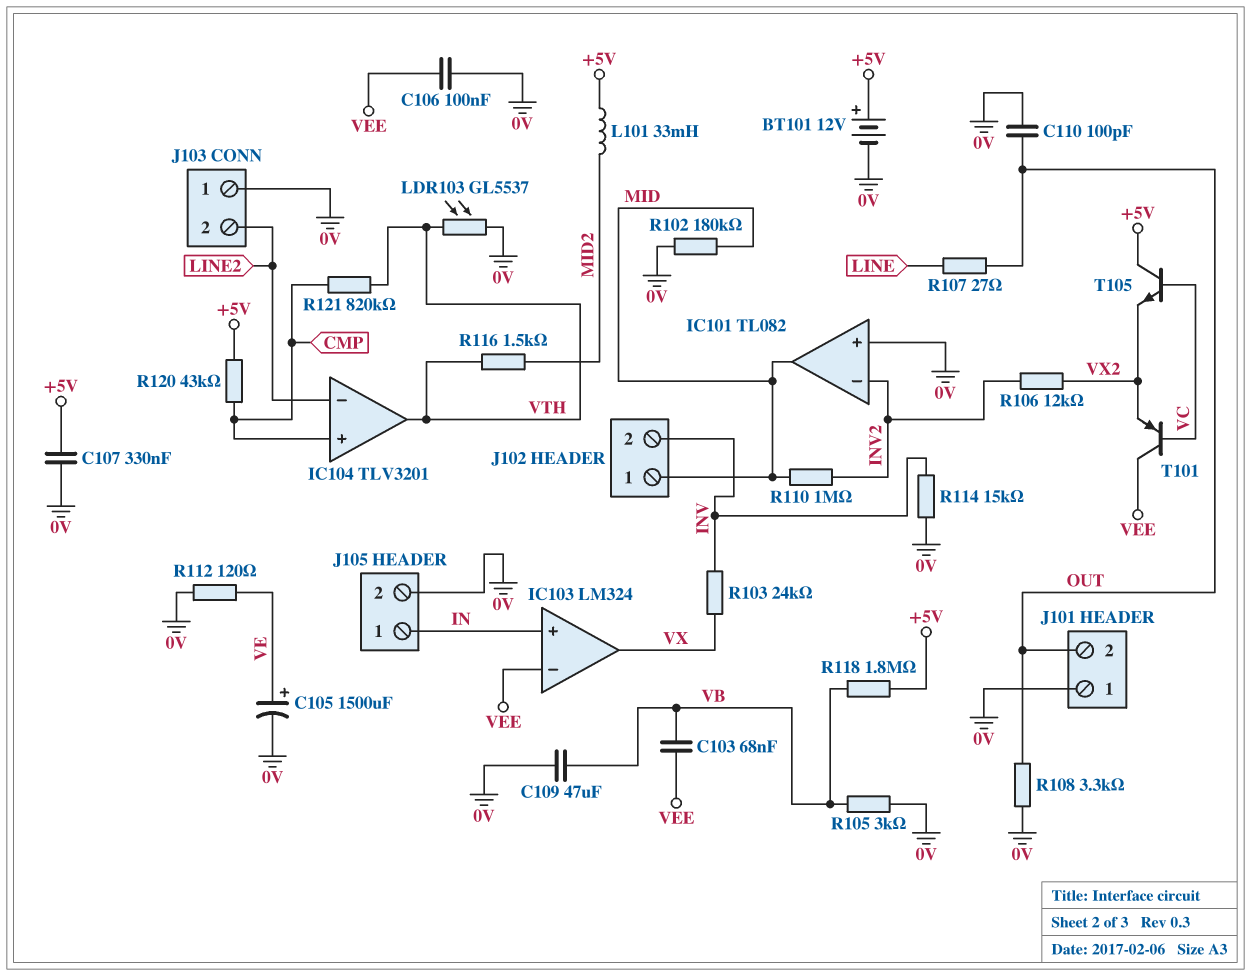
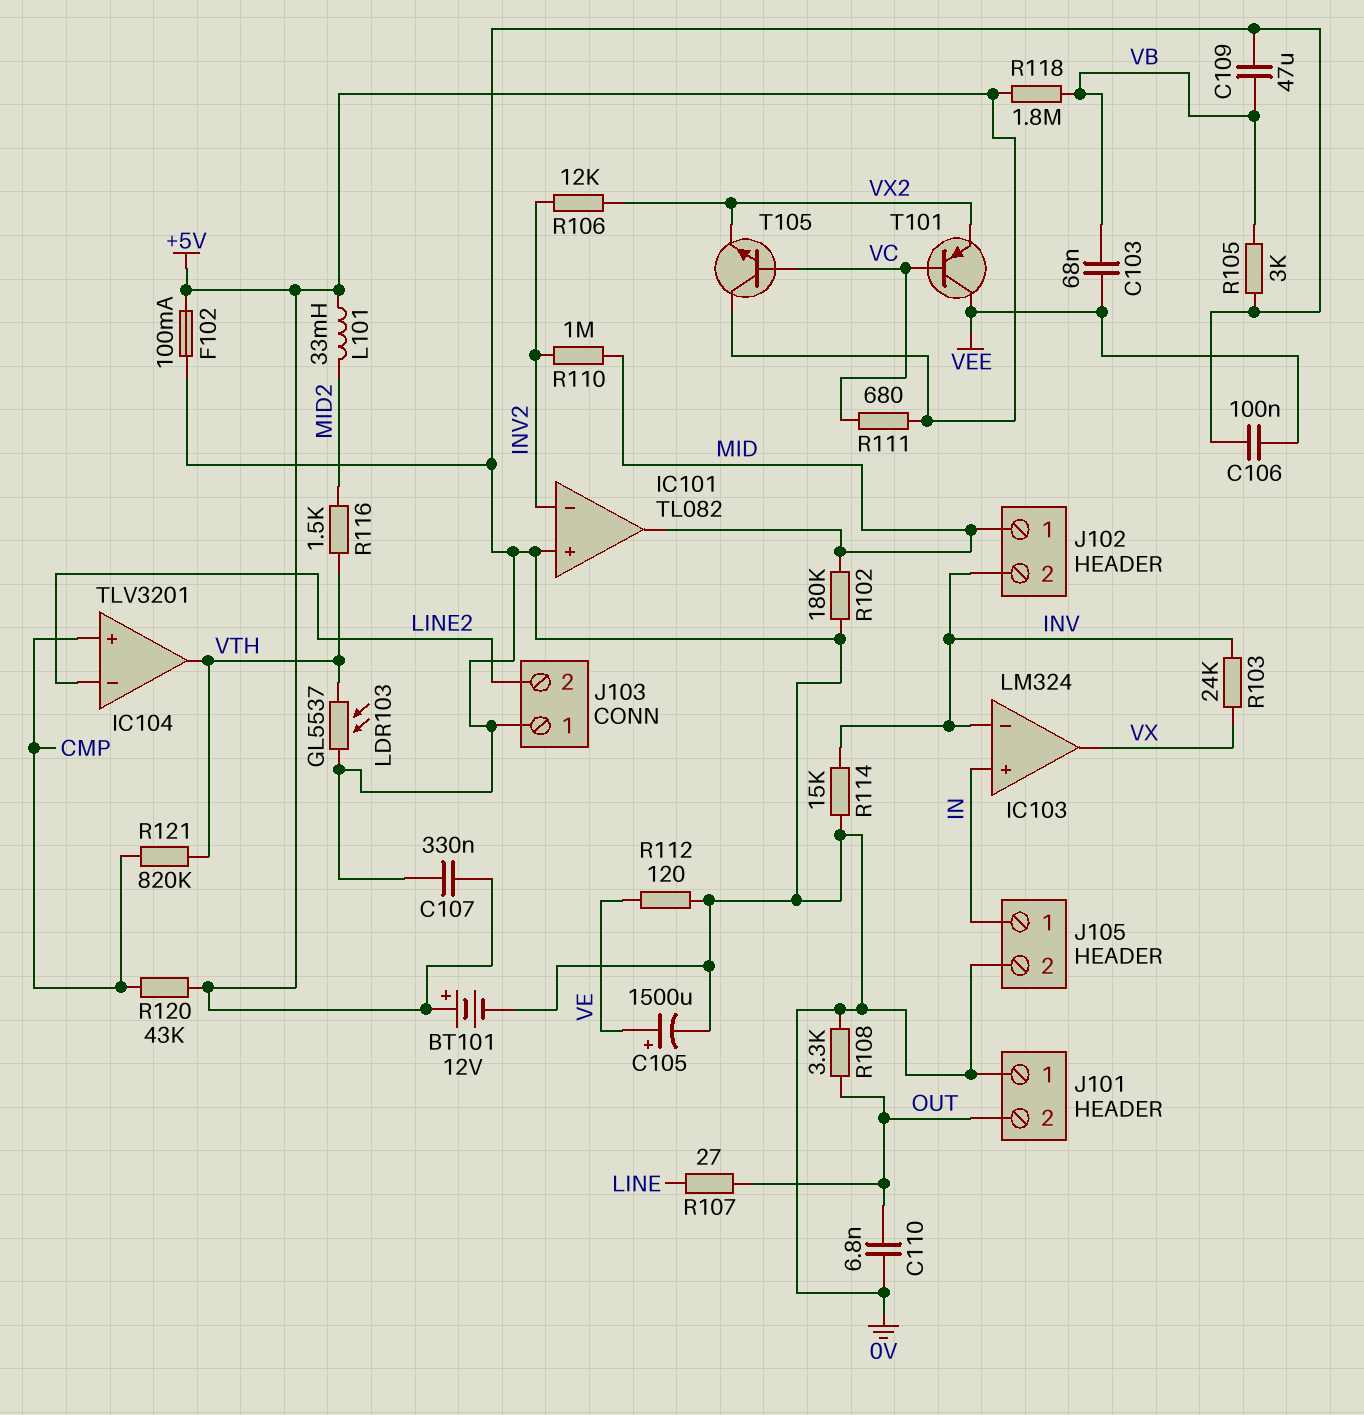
C110: 100pF (0V, OUT) -> 6.8nF (0V, OUT)
F102: none -> 100mA (+5V, 0V)
IC103 pin in-: VEE -> INV
R111: none -> 680 (+5V, VC)

